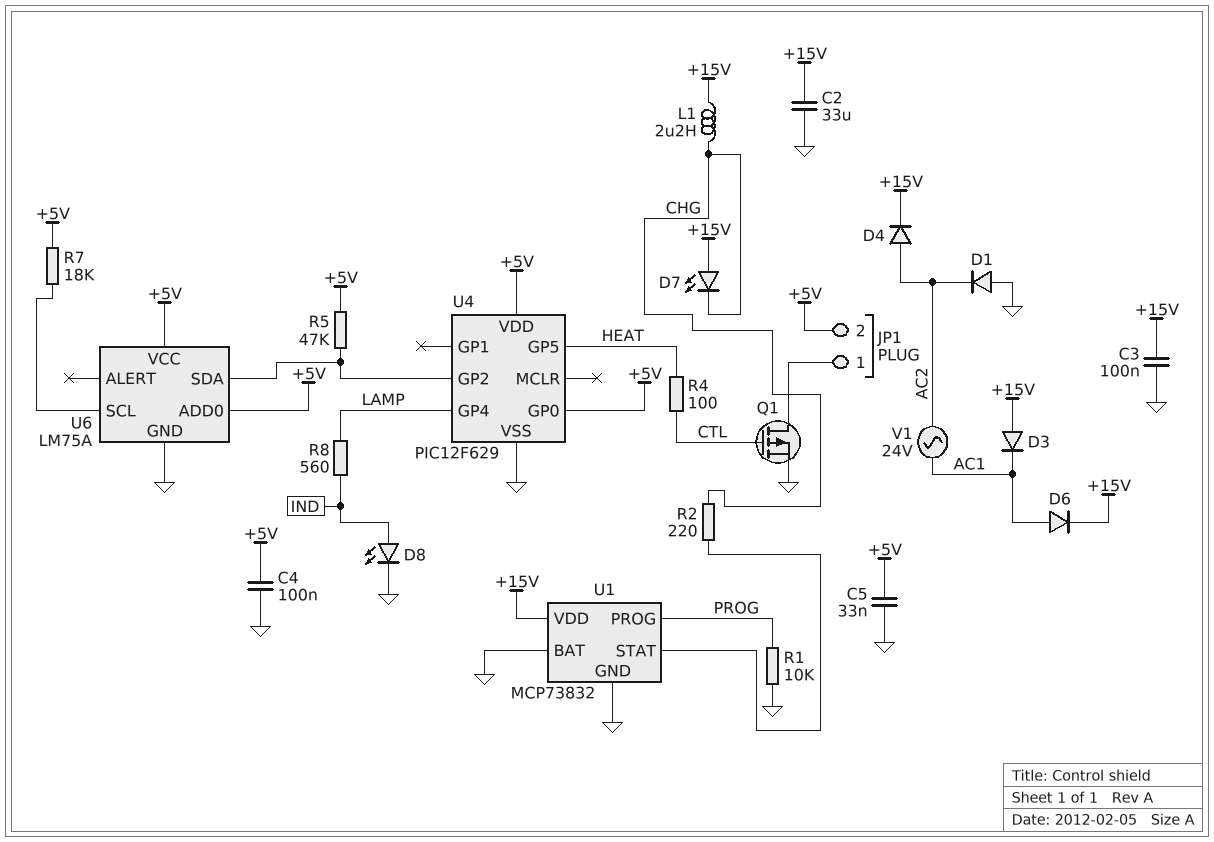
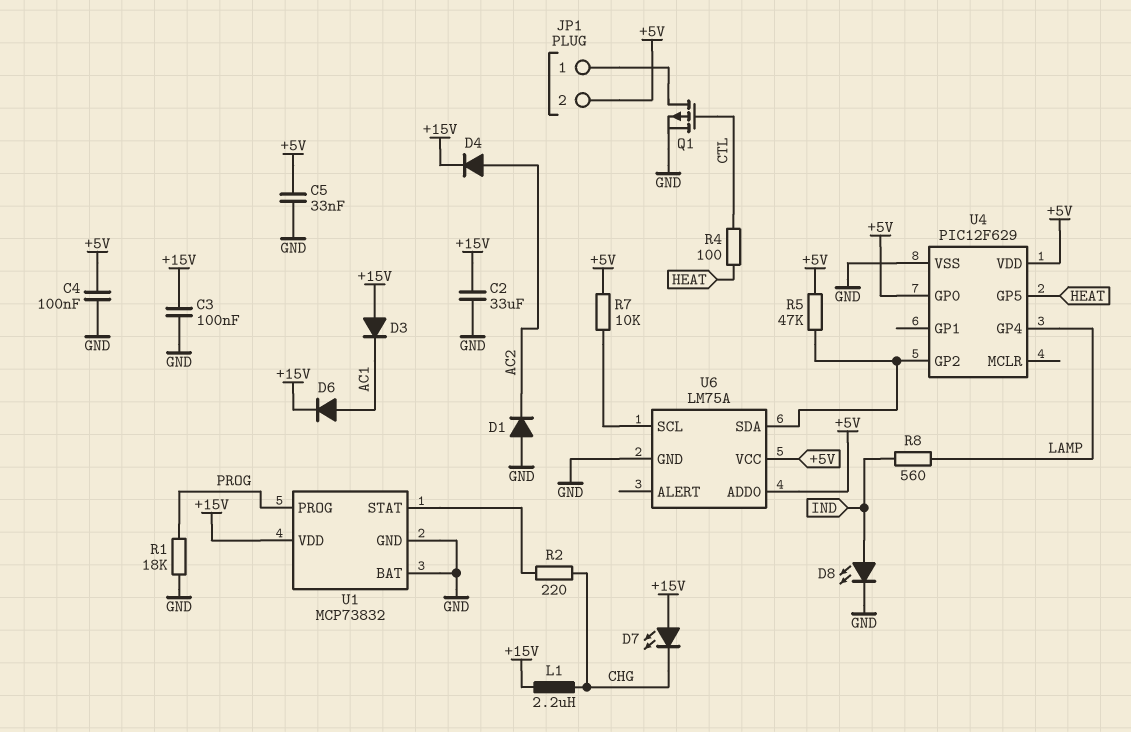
R1: 10k (GND, PROG) -> 18k (GND, PROG)
R7: 18k (+5V, U6/SCL) -> 10k (+5V, U6/SCL)
V1: AC 24V (AC1, AC2) -> none

